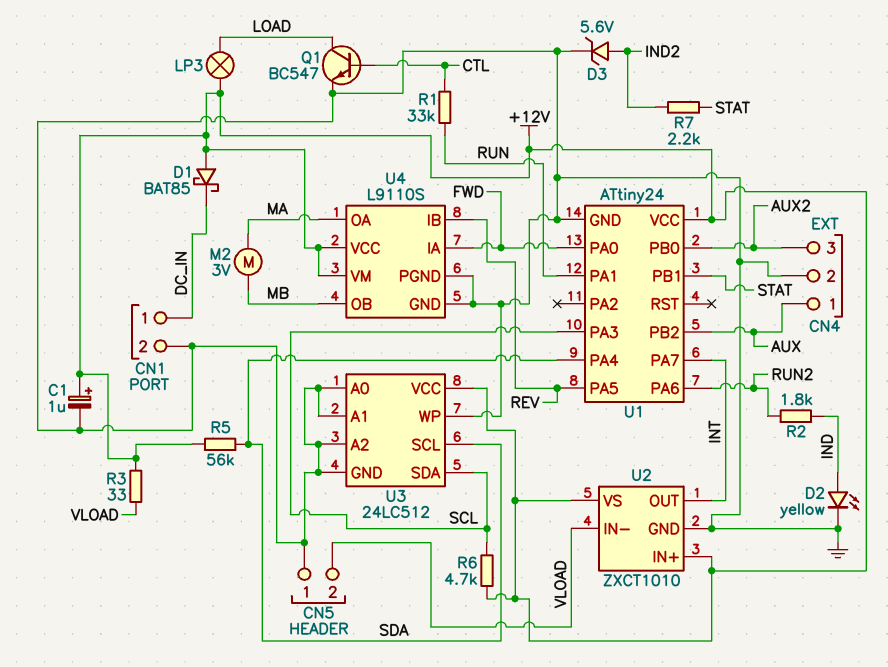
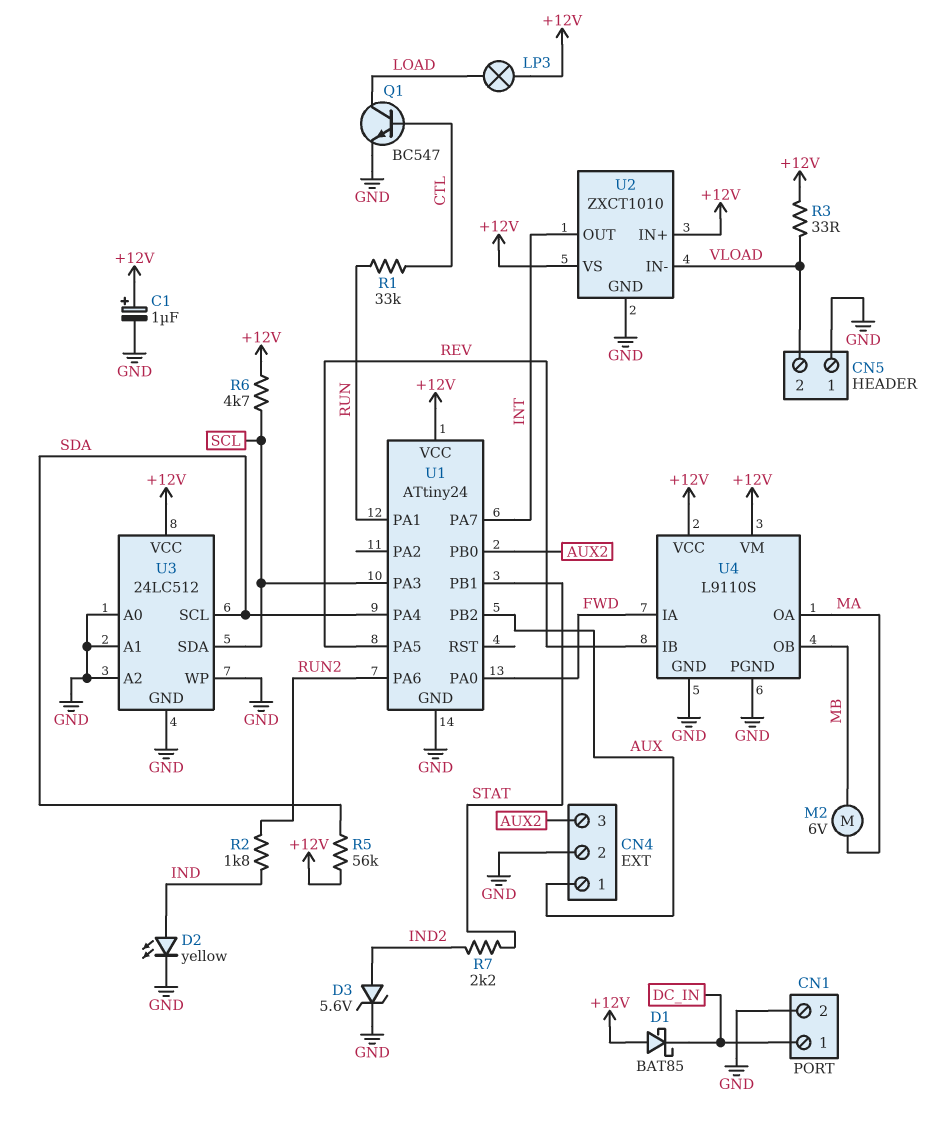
M2: motor 3V (MA, MB) -> motor 6V (MA, MB)

